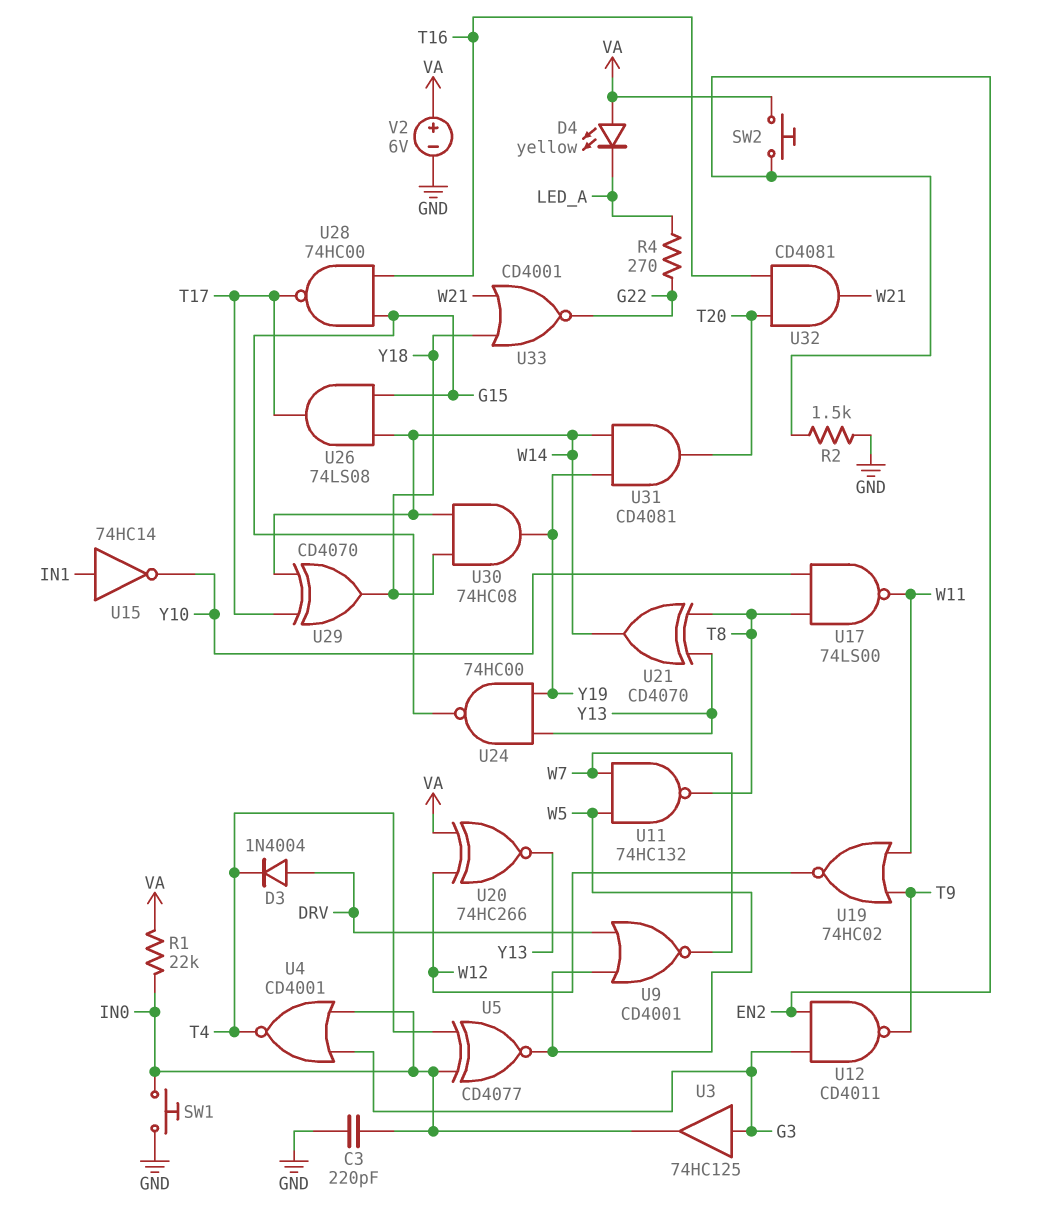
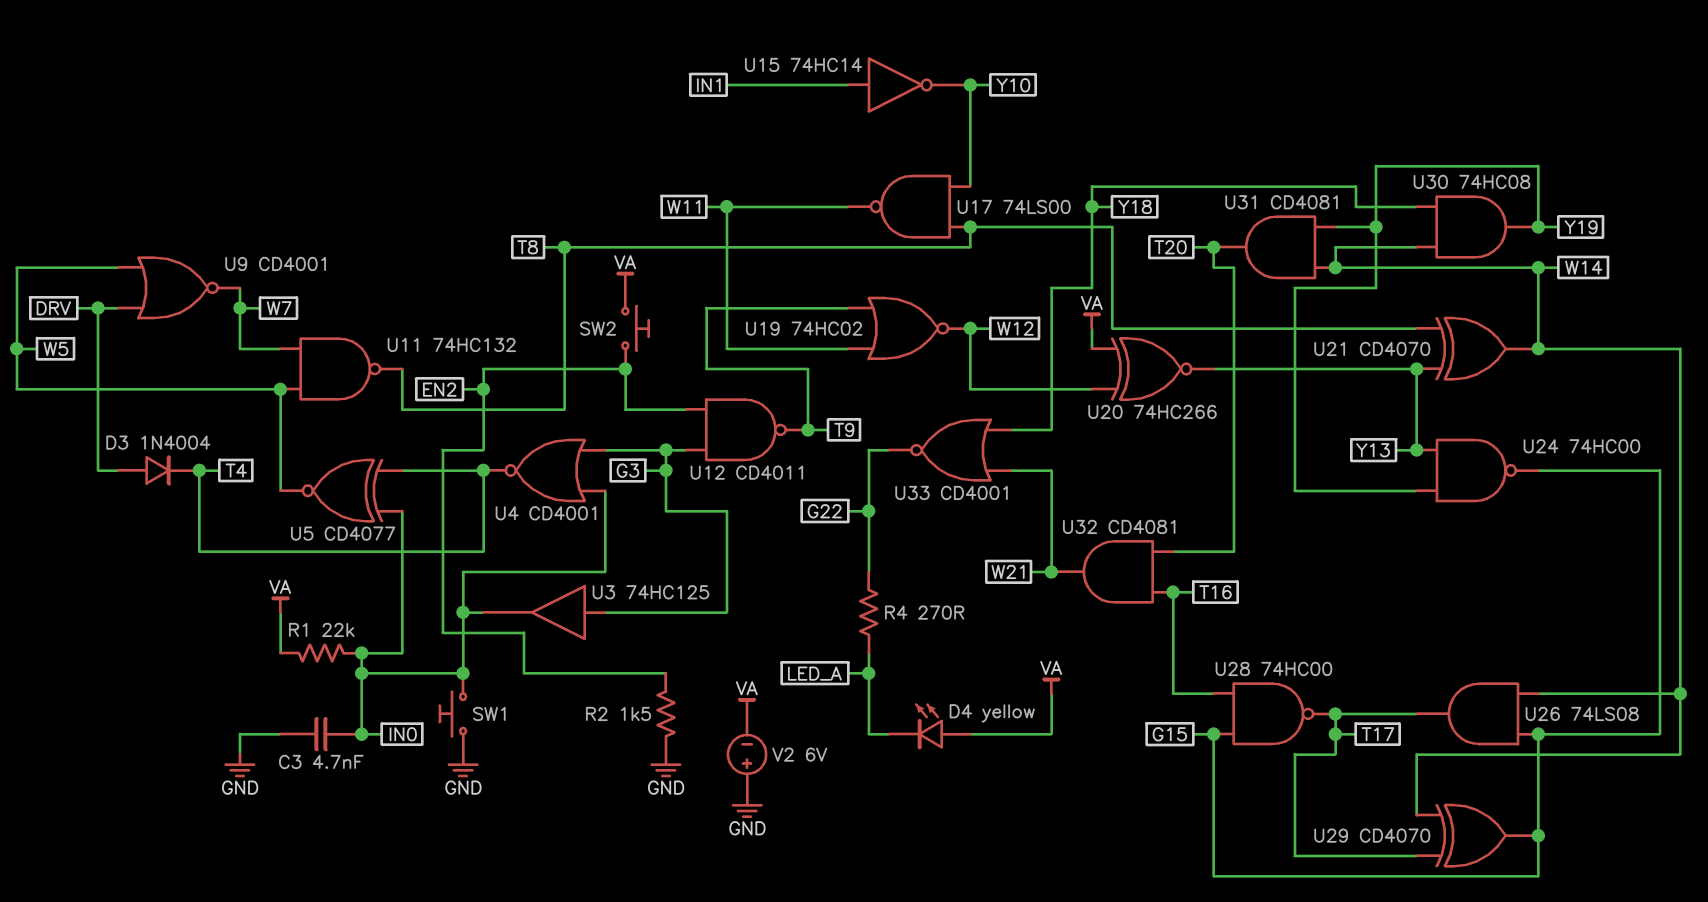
C3: 220pF (GND, IN0) -> 4.7nF (GND, IN0)
U29: XOR CD4070 (in T17, in W14, out Y18) -> XOR CD4070 (in T17, in W14, out G15)
V2: 6V (plus VA, minus GND) -> 6V (plus GND, minus VA)

